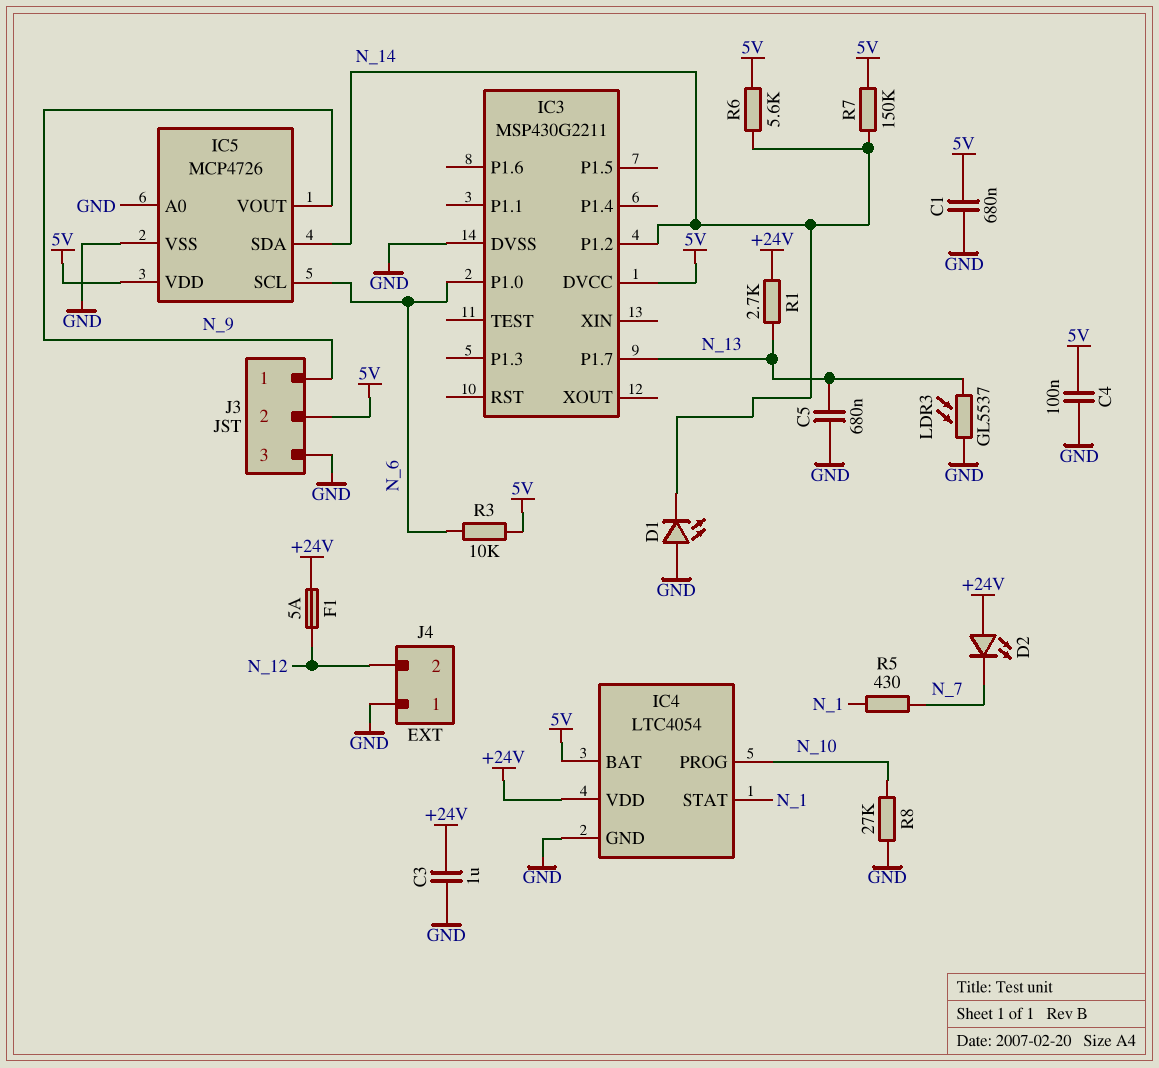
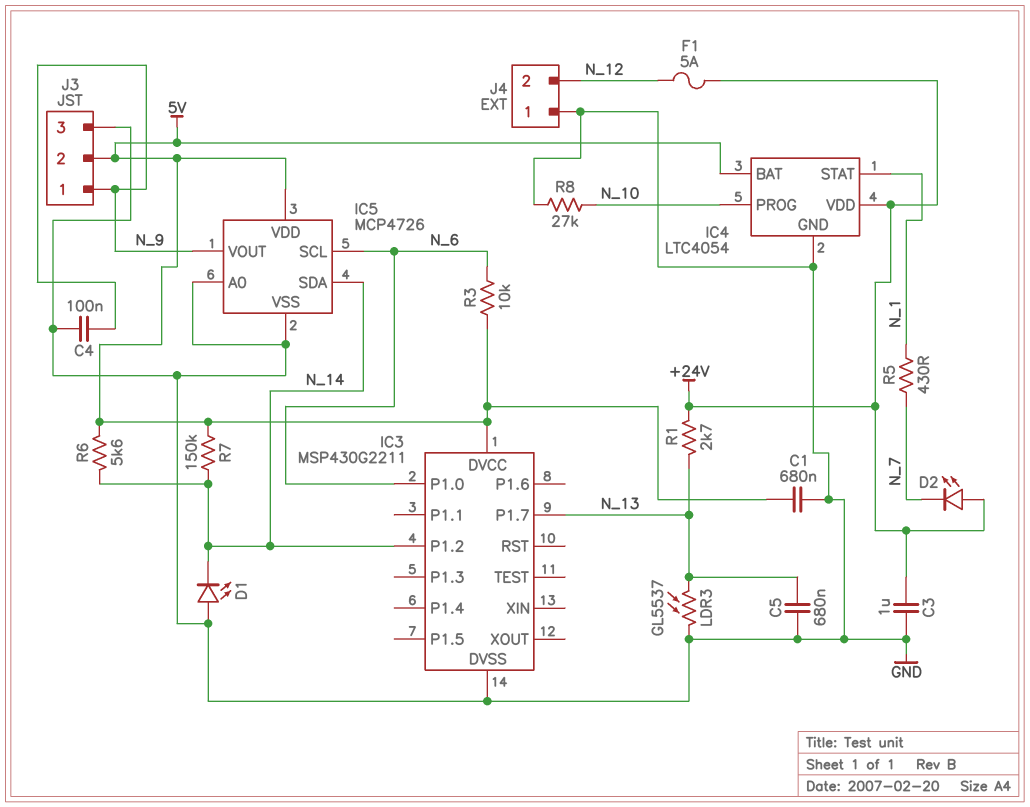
C4: 100nF (5V, GND) -> 100nF (GND, N_9)

